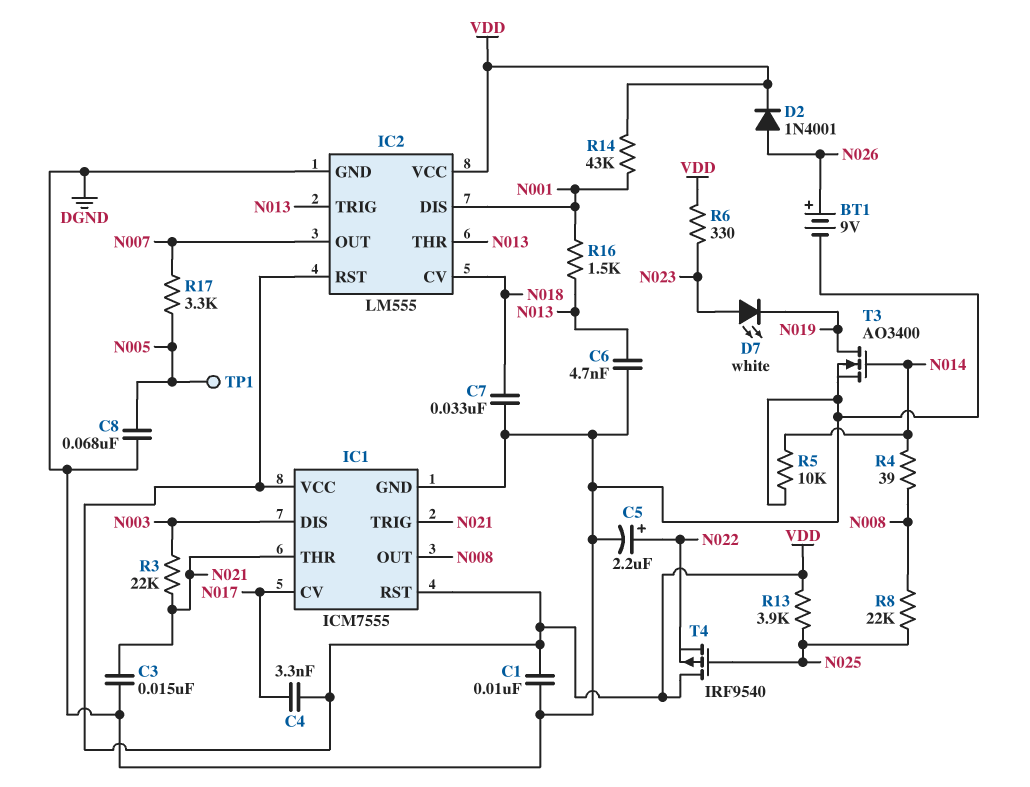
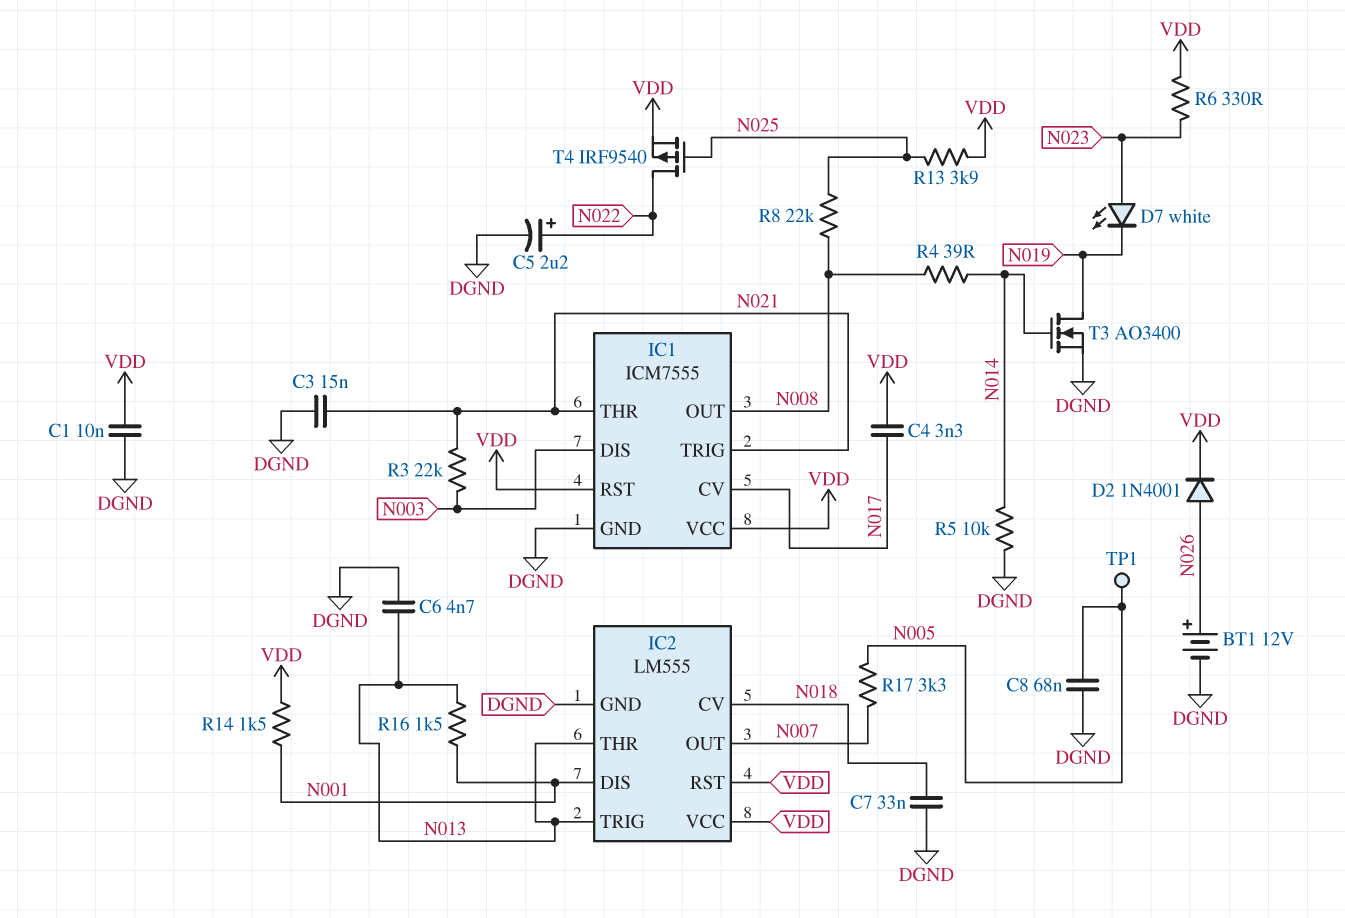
BT1: 9V (plus N026, minus DGND) -> 12V (plus N026, minus DGND)
R14: 43k (N001, VDD) -> 1.5k (N001, VDD)
T4: PMOS IRF9540 (G N025, D VDD, S N022) -> PMOS IRF9540 (G N025, D N022, S VDD)

